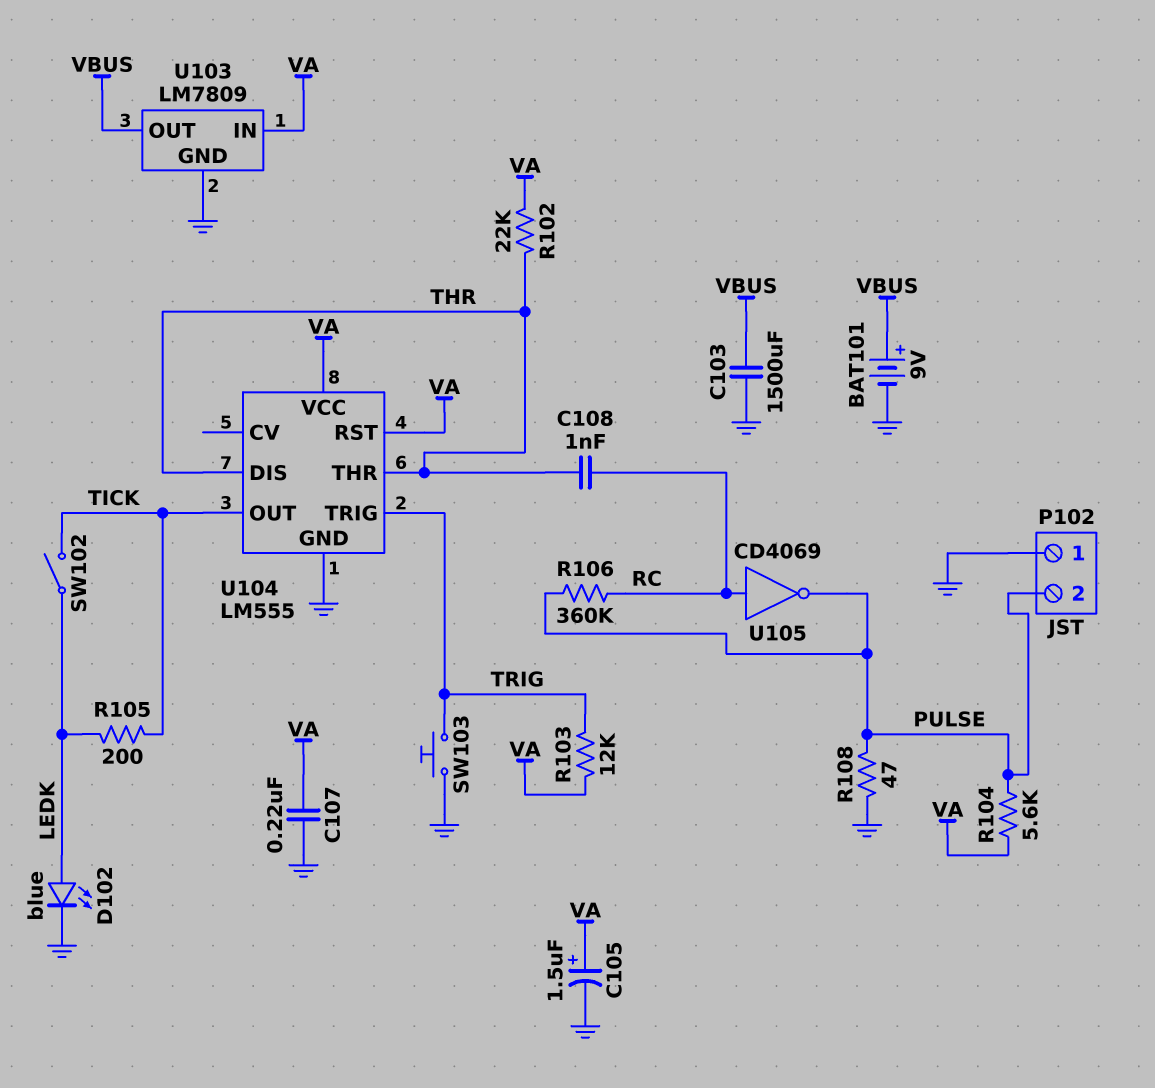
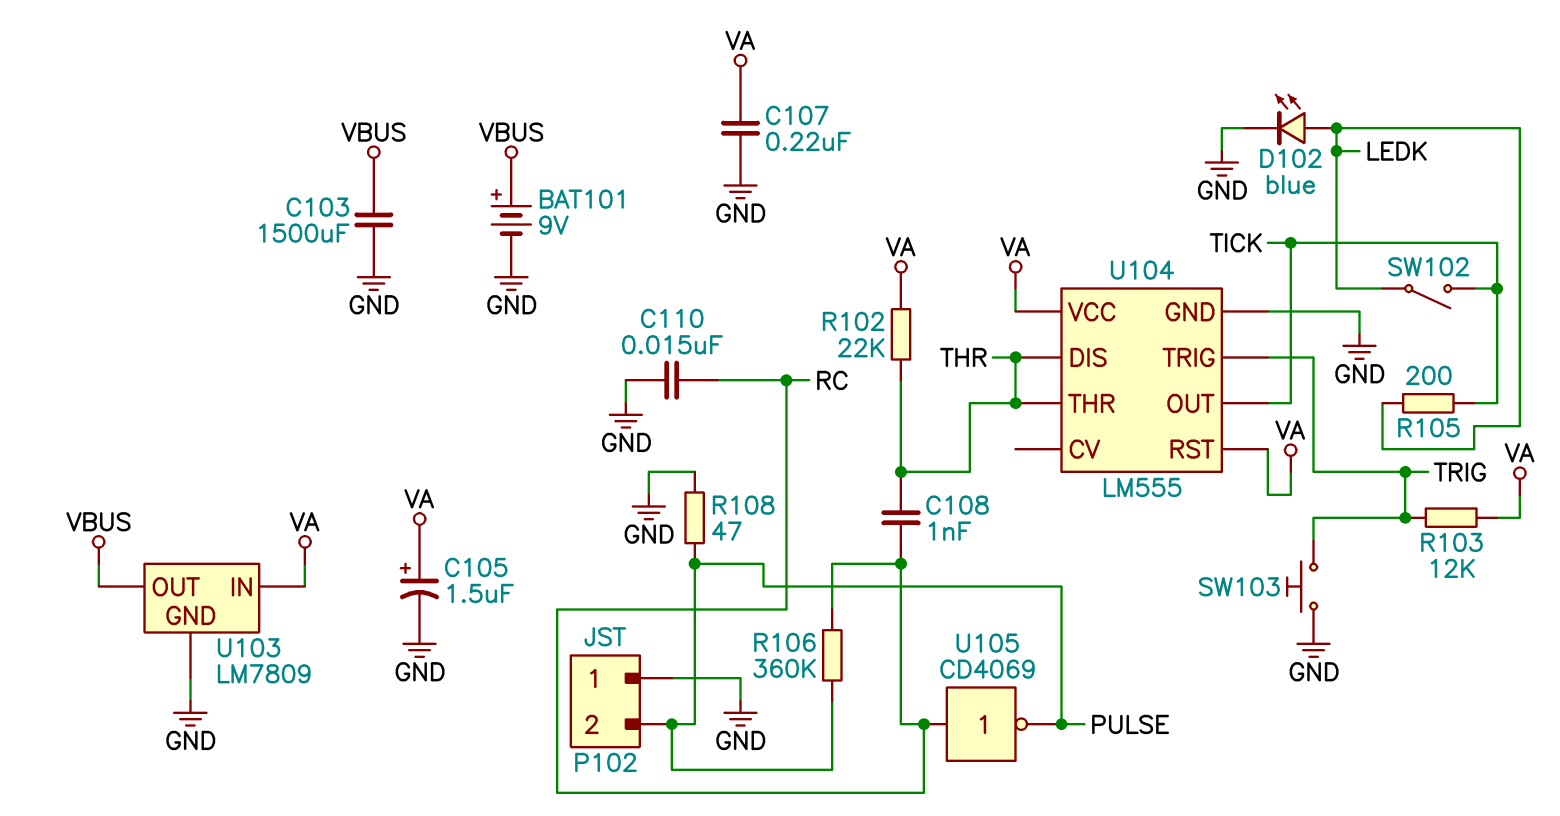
C110: none -> 15nF (GND, RC)
R104: 5.6k (PULSE, VA) -> none

